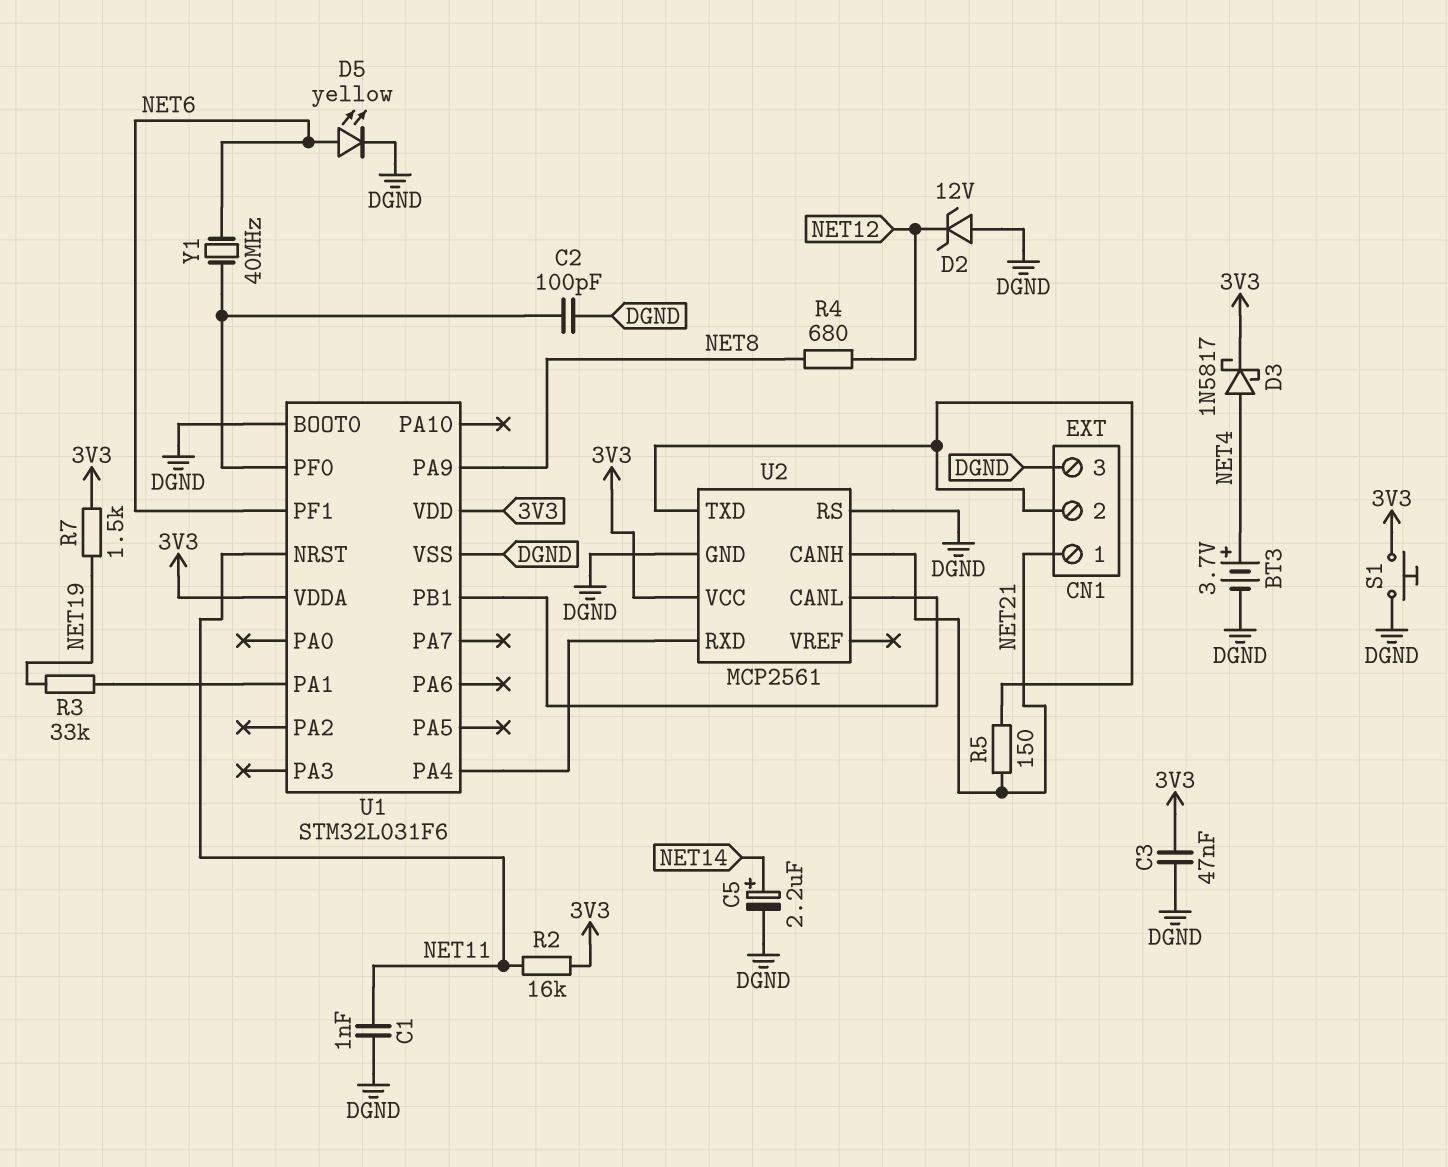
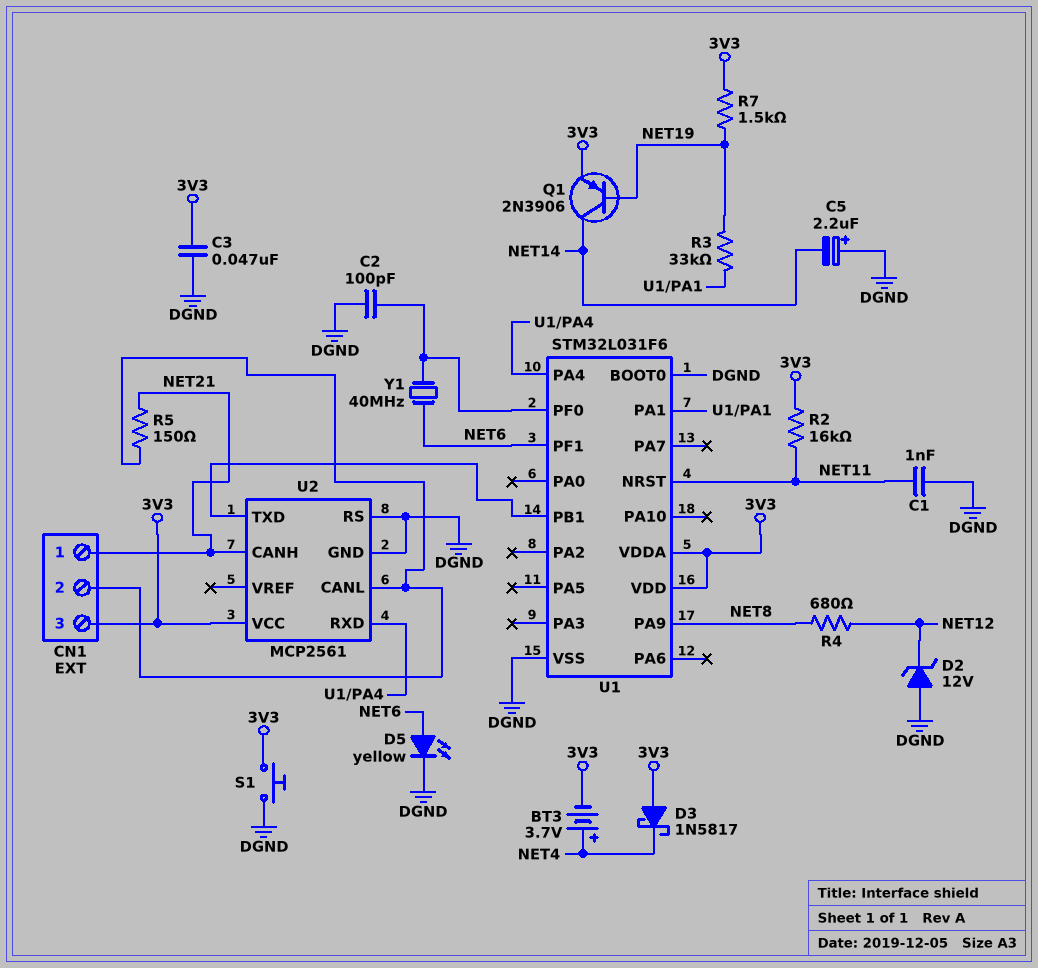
BT3: 3.7V (plus NET4, minus DGND) -> 3.7V (plus NET4, minus 3V3)
C5: 2.2uF (plus NET14, minus DGND) -> 2.2uF (plus DGND, minus NET14)
CN1 pin 3: DGND -> 3V3
D3: schottky 1N5817 (A NET4, K 3V3) -> schottky 1N5817 (A 3V3, K NET4)
Q1: none -> PNP 2N3906 (B NET19, C NET14, E 3V3)
U2 pin CANL: U1/PB1 -> CN1/2
U2 pin TXD: CN1/2 -> U1/PB1

